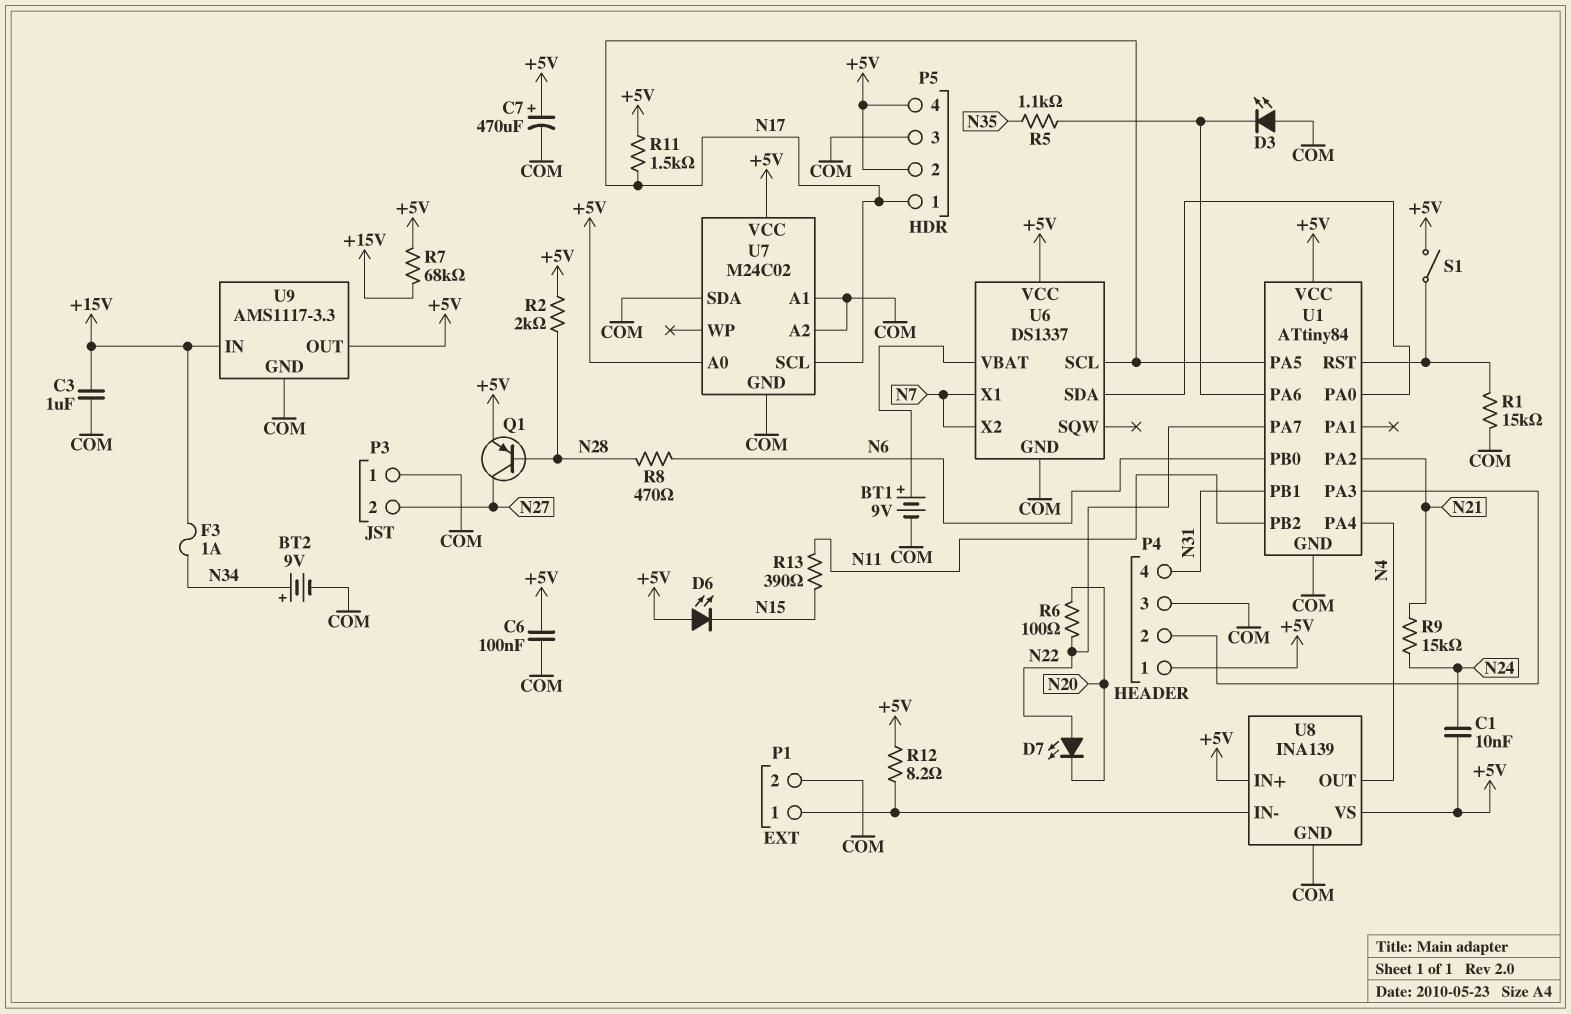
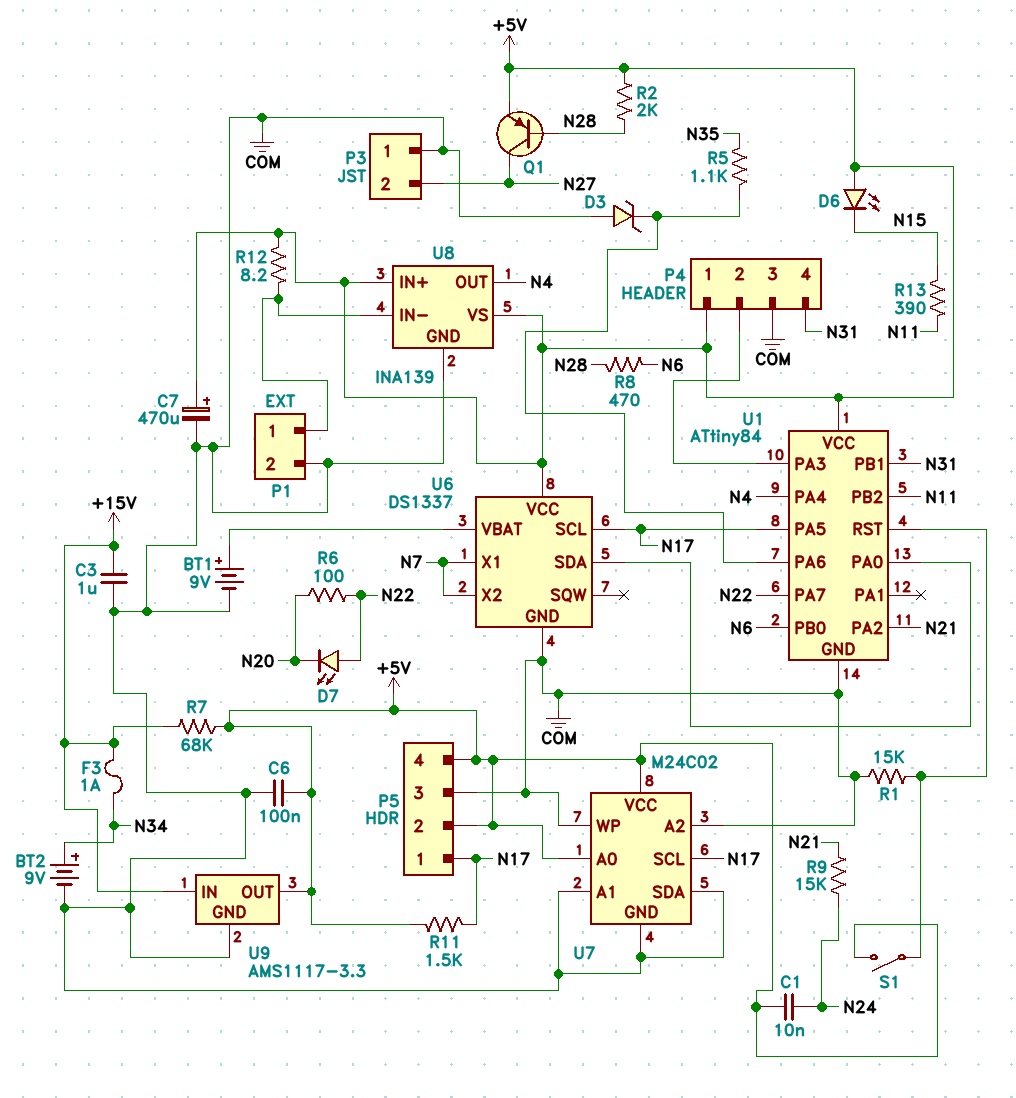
D3: LED (A COM, K U1/PA6) -> zener (A COM, K U1/PA6)
U7 pin WP: none -> COM

